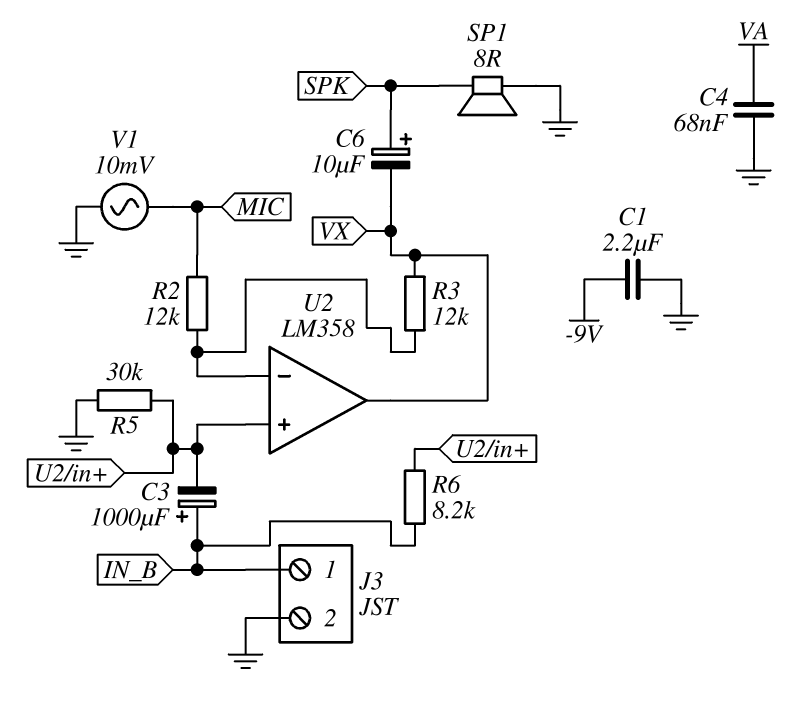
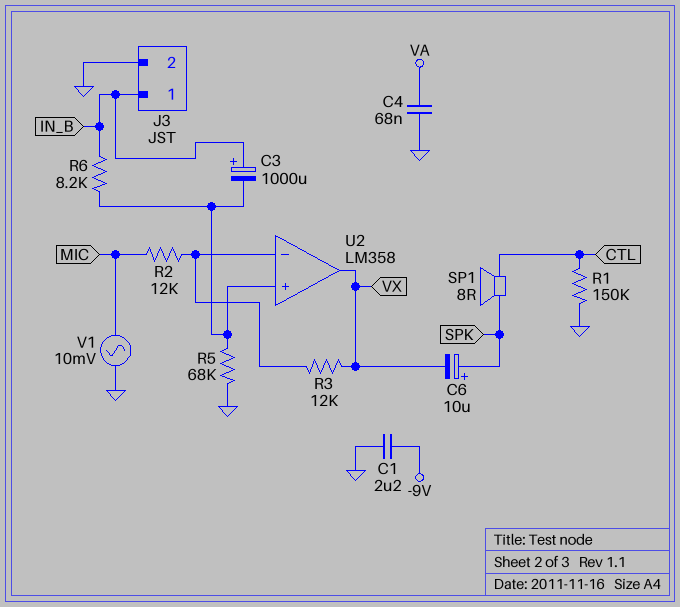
R1: none -> 150k (CTL, GND)
R5: 30k (GND, U2/in+) -> 68k (GND, U2/in+)
SP1: speaker 8R (GND, SPK) -> speaker 8R (CTL, SPK)

